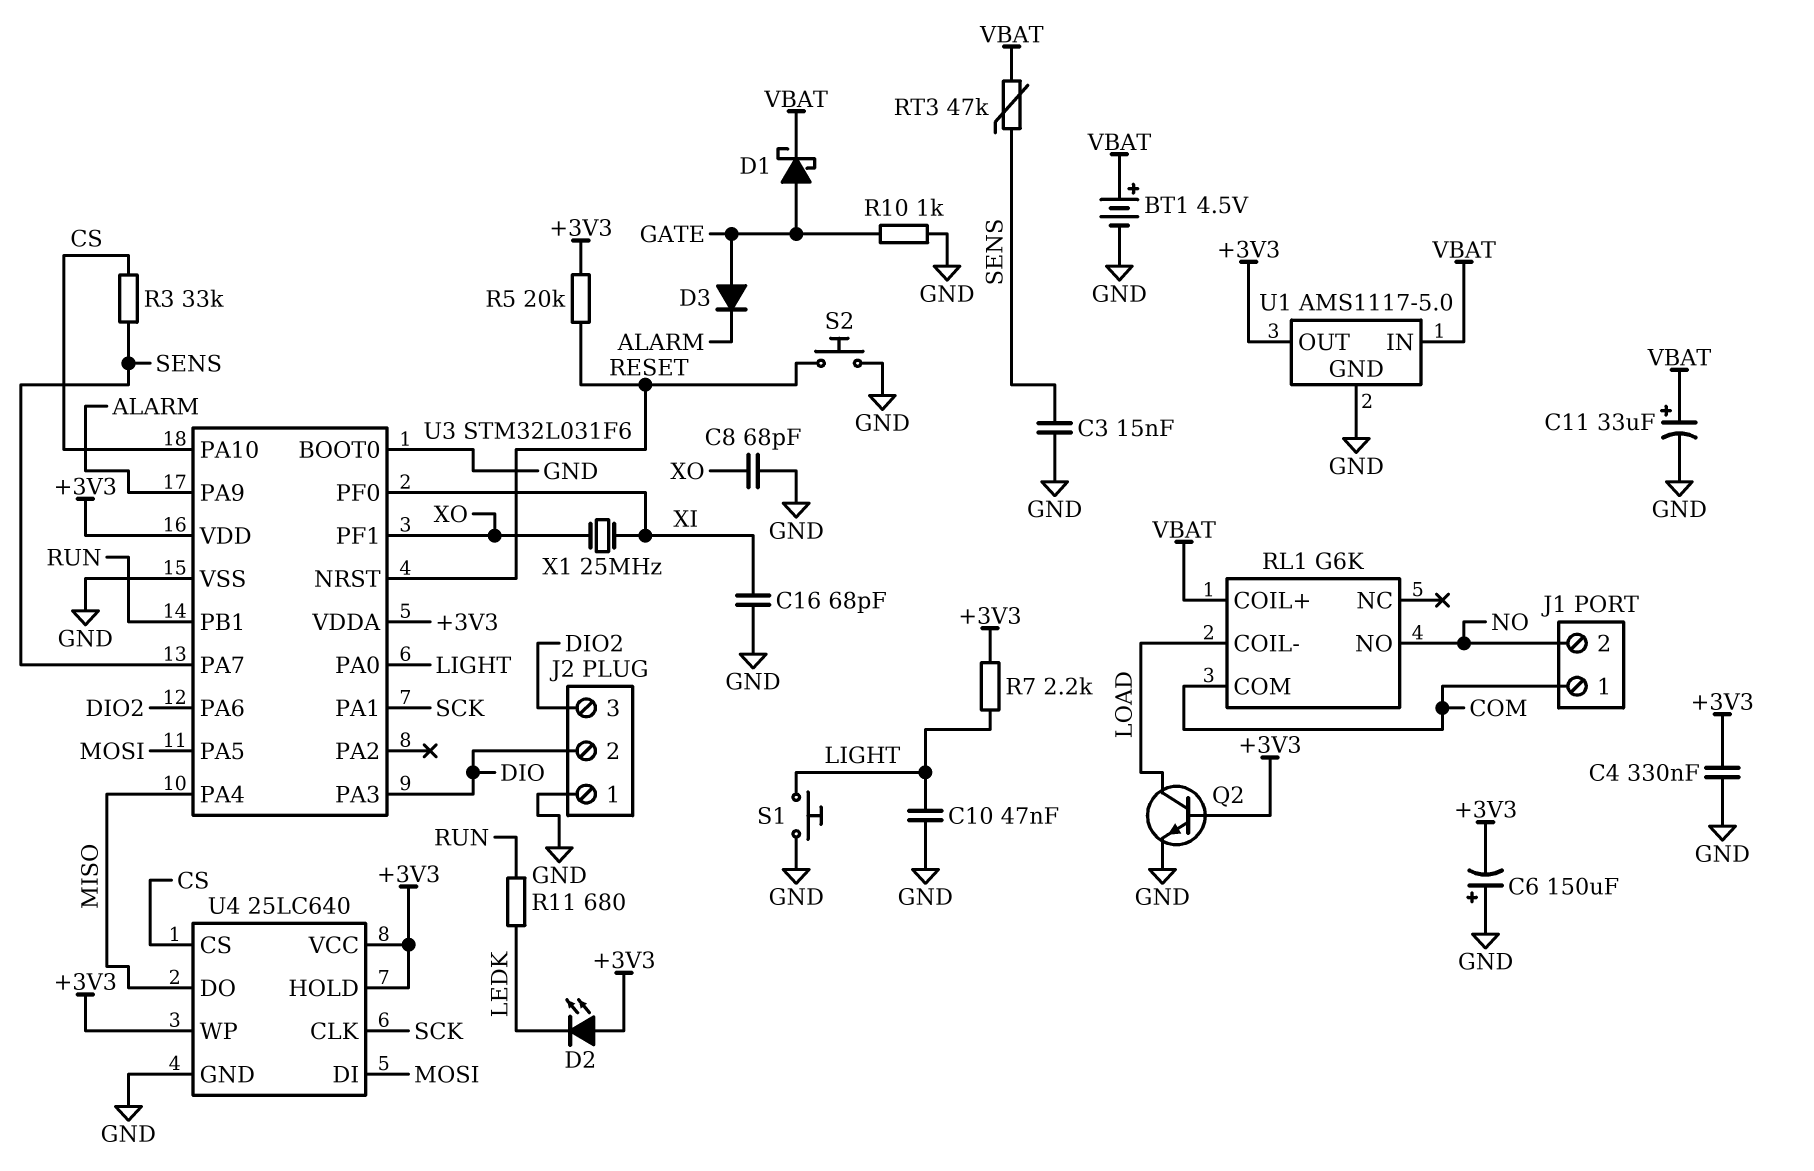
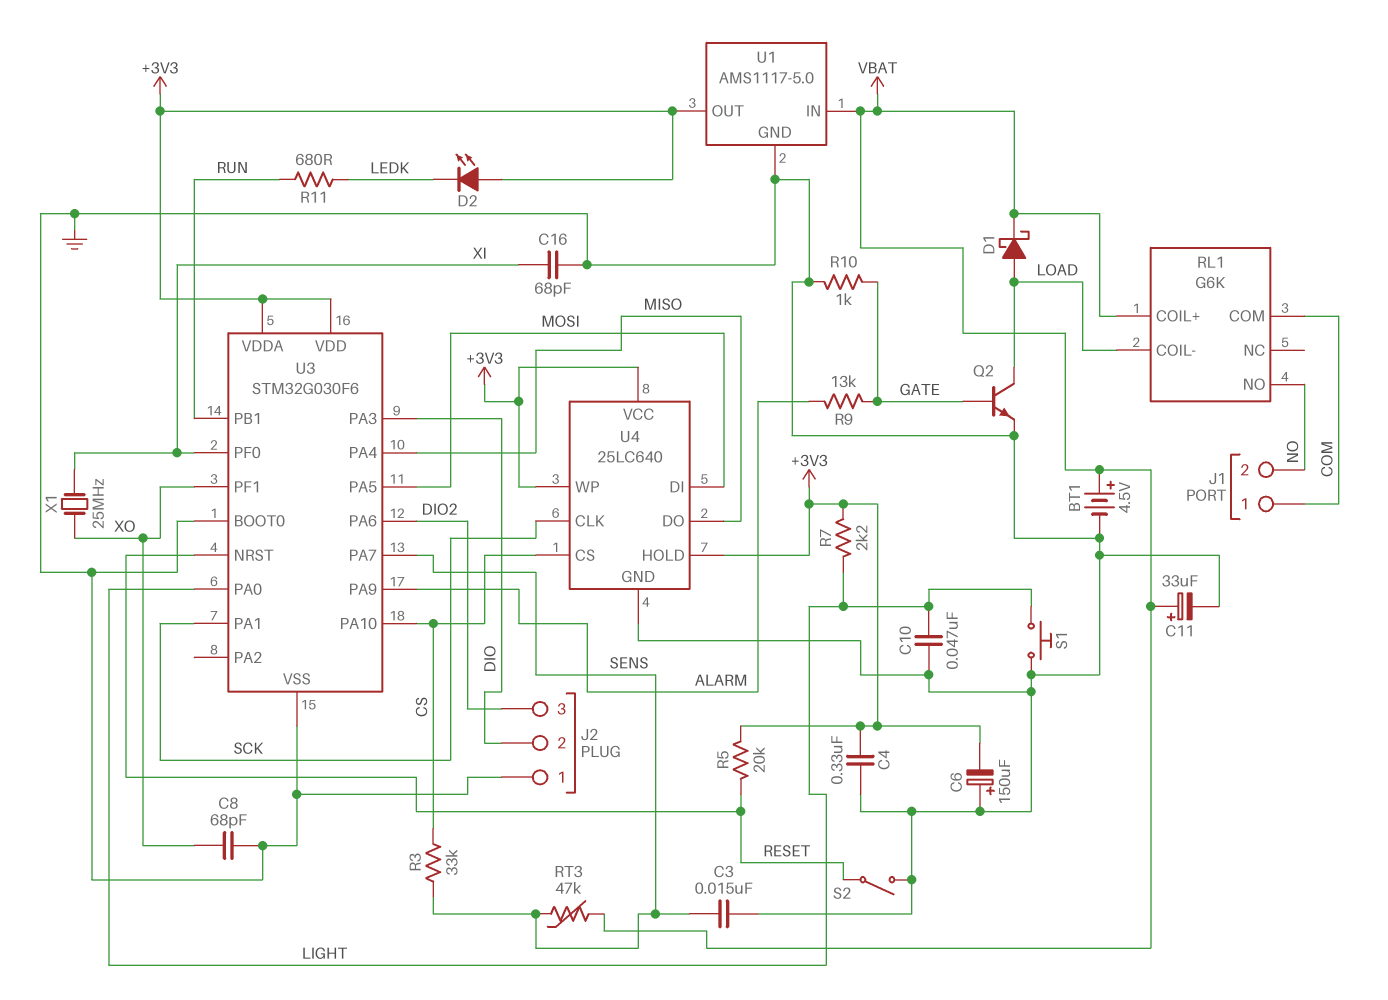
D1: schottky (A GATE, K VBAT) -> schottky (A LOAD, K VBAT)
D3: diode (A GATE, K ALARM) -> none
Q2: NPN (B +3V3, C LOAD, E GND) -> NPN (B GATE, C LOAD, E GND)
R9: none -> 13k (ALARM, GATE)
S2: button (GND, RESET) -> switch (GND, RESET)
U3: STM32L031F6 -> STM32G030F6

